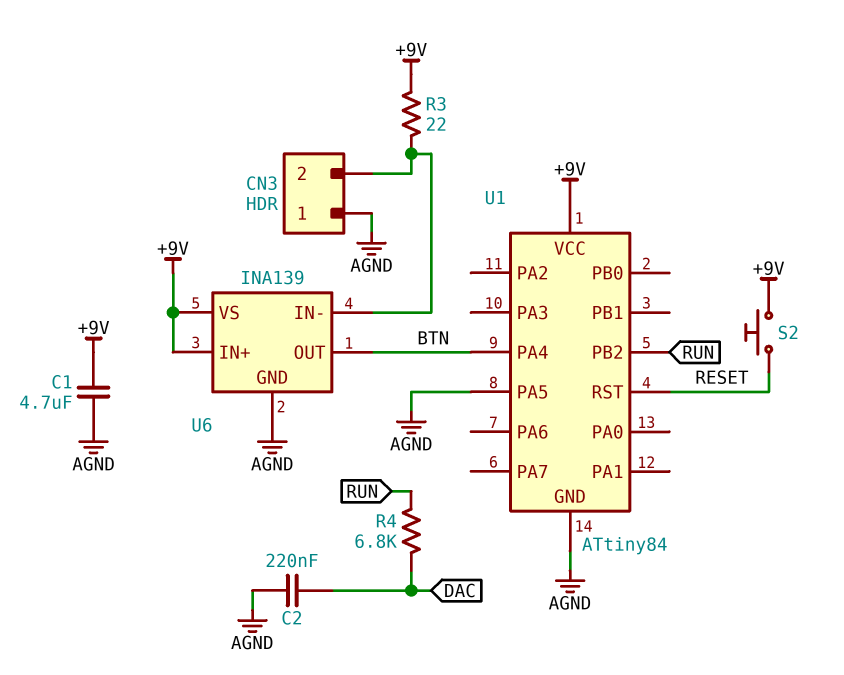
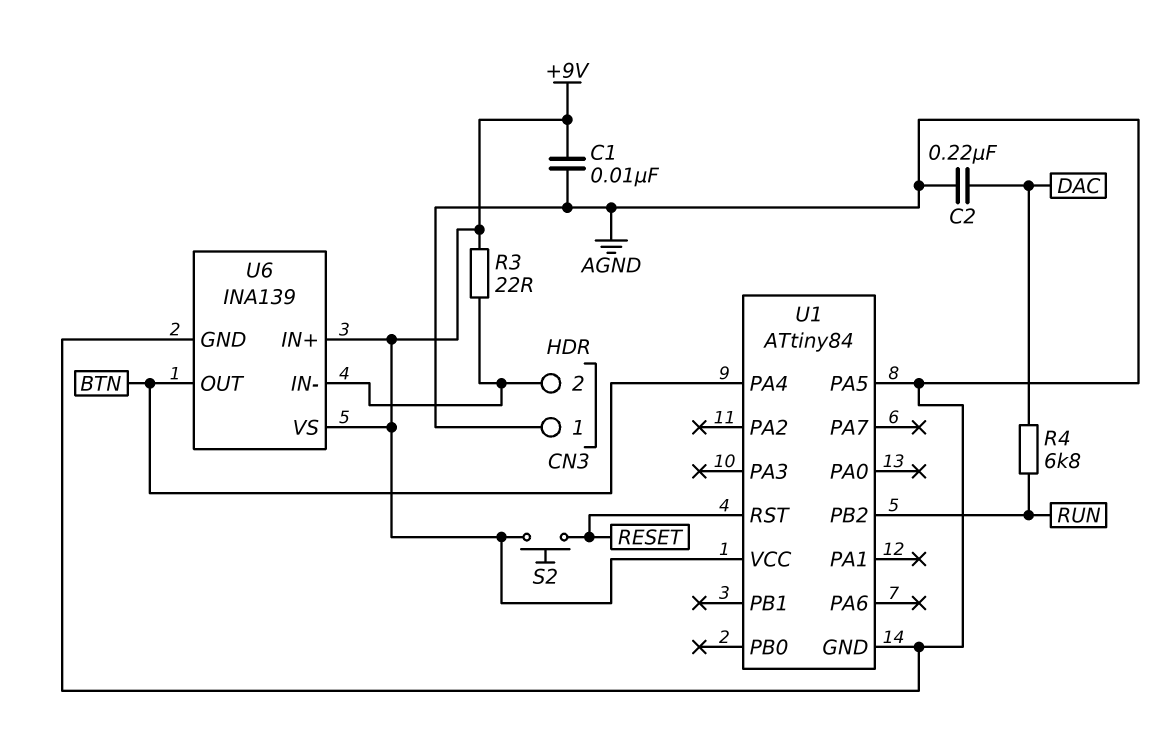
C1: 4.7uF (+9V, AGND) -> 10nF (+9V, AGND)

